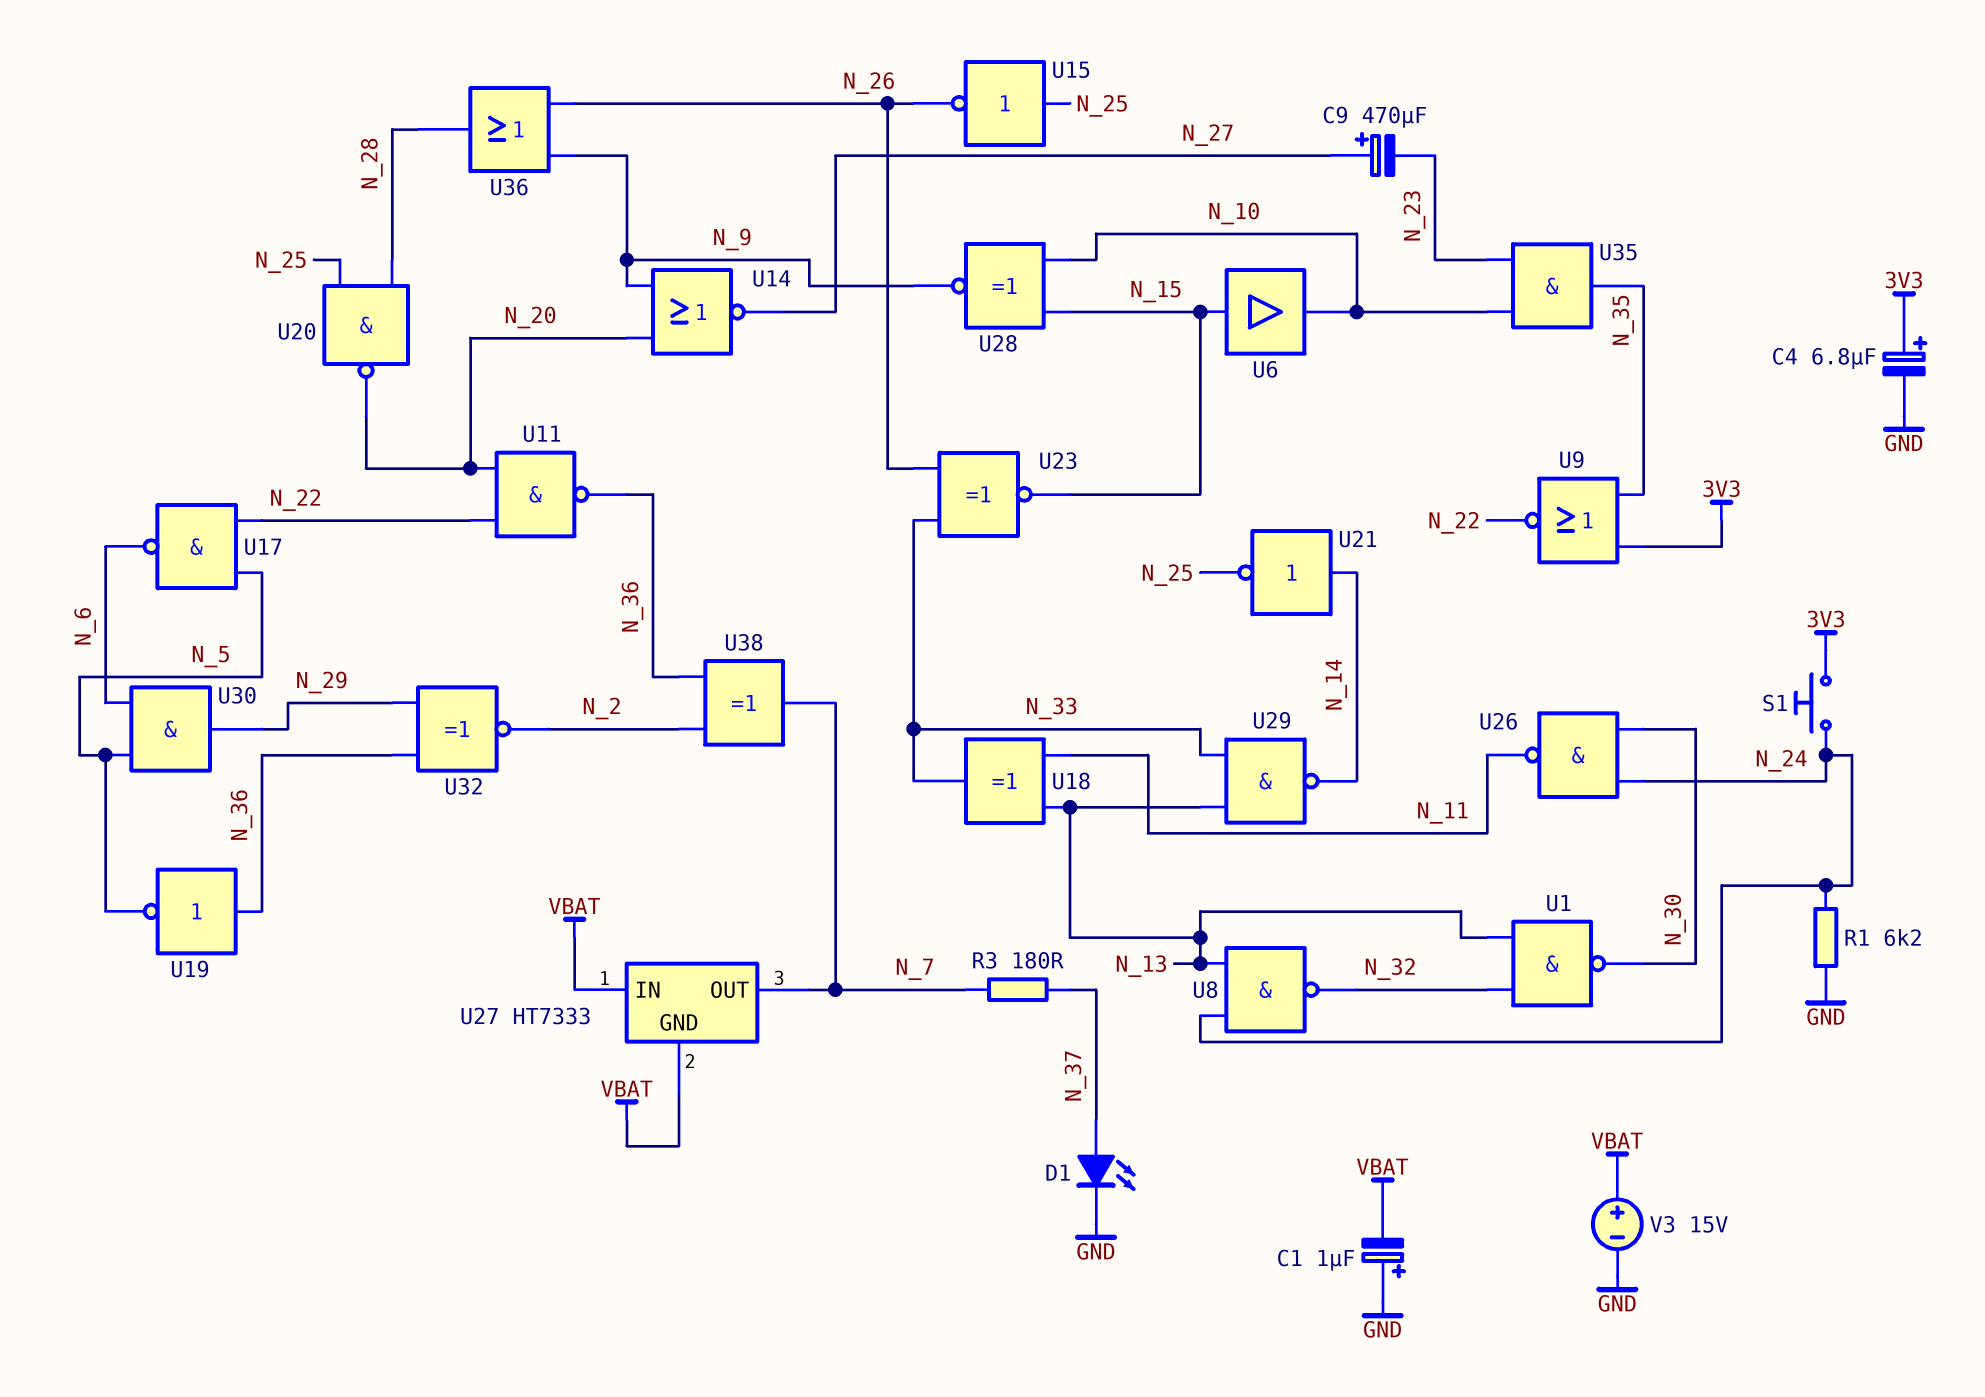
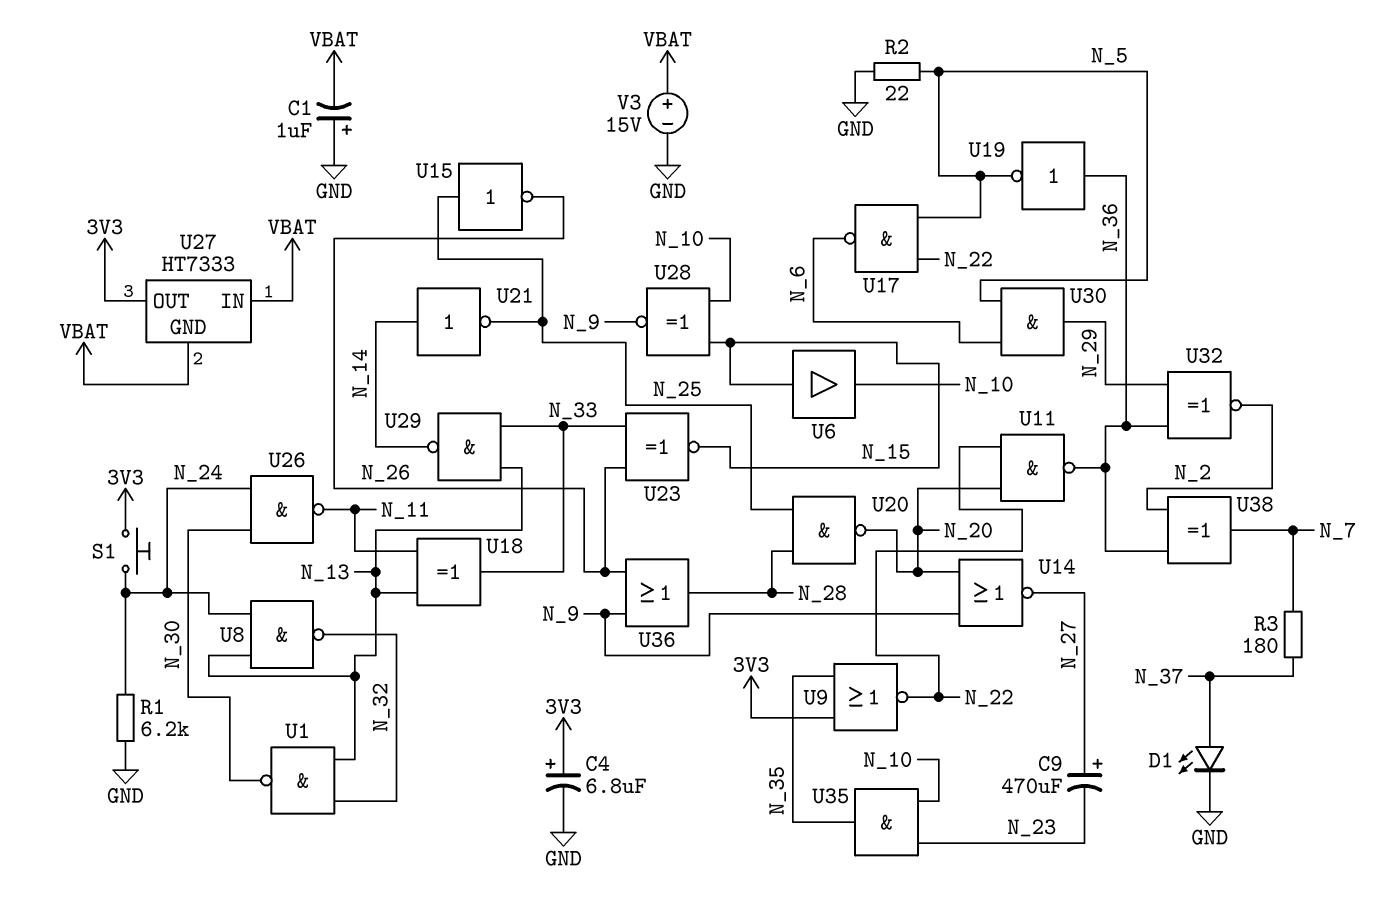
R2: none -> 22 (GND, N_5)
U27 pin OUT: N_7 -> 3V3

